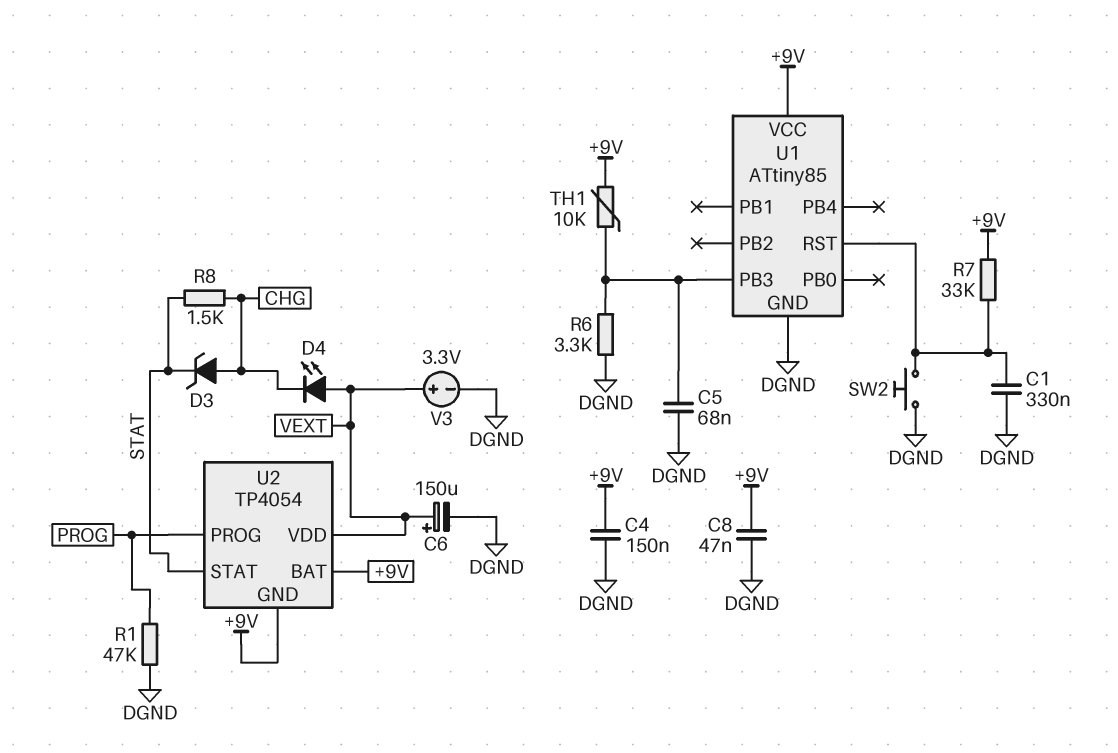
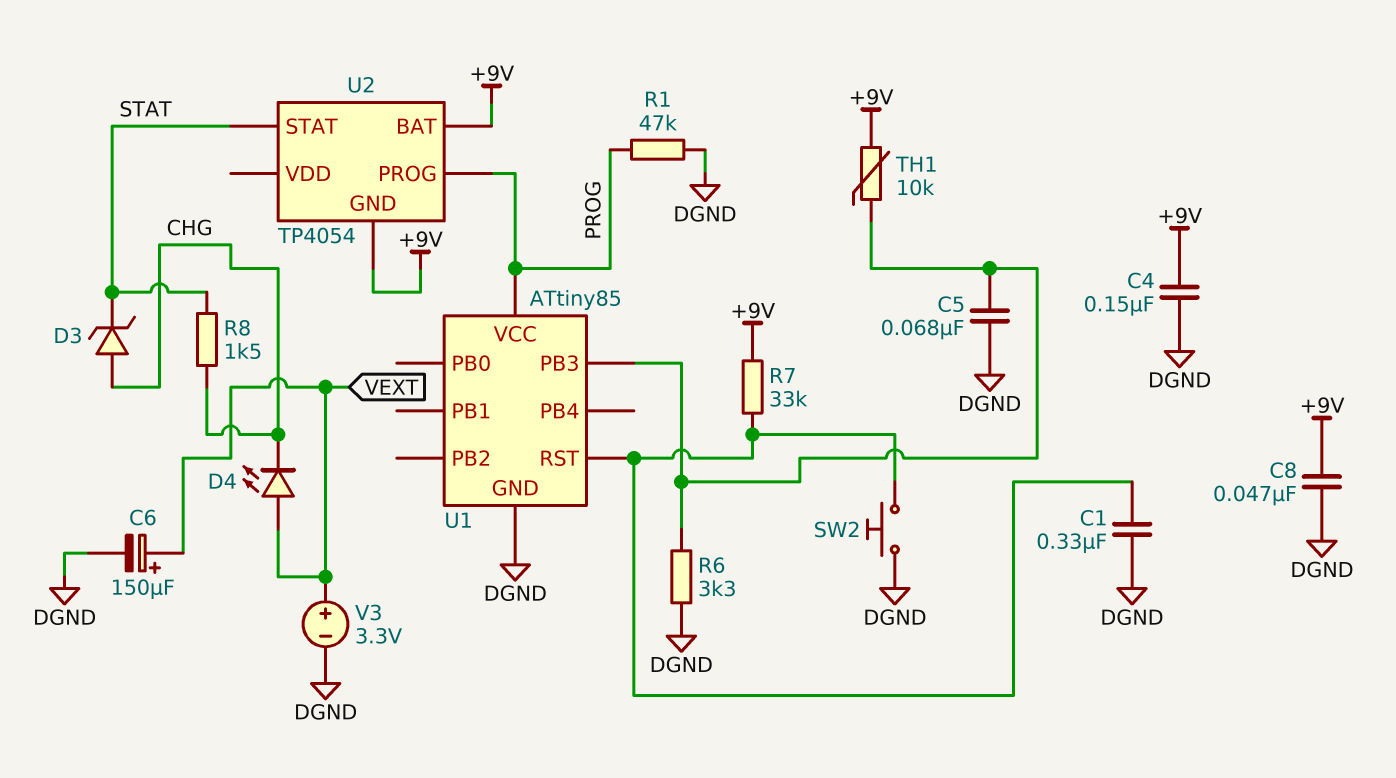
U1 pin VCC: +9V -> PROG
U2 pin VDD: VEXT -> none

